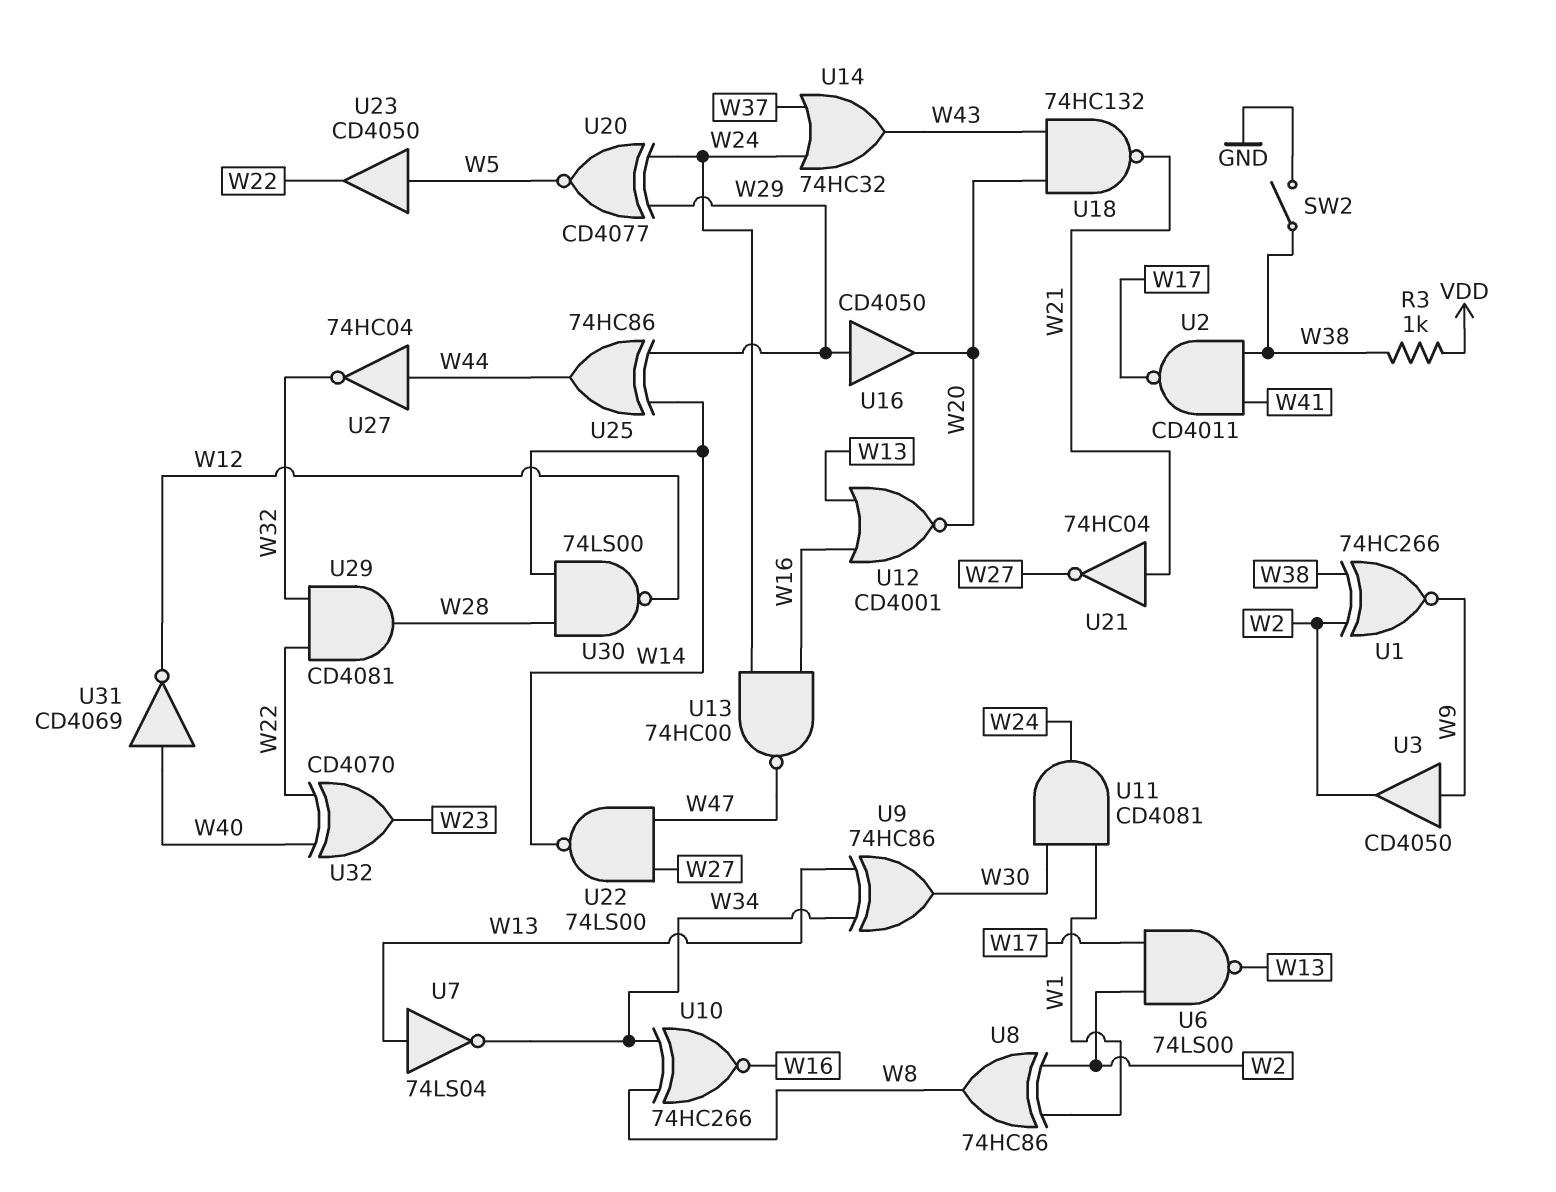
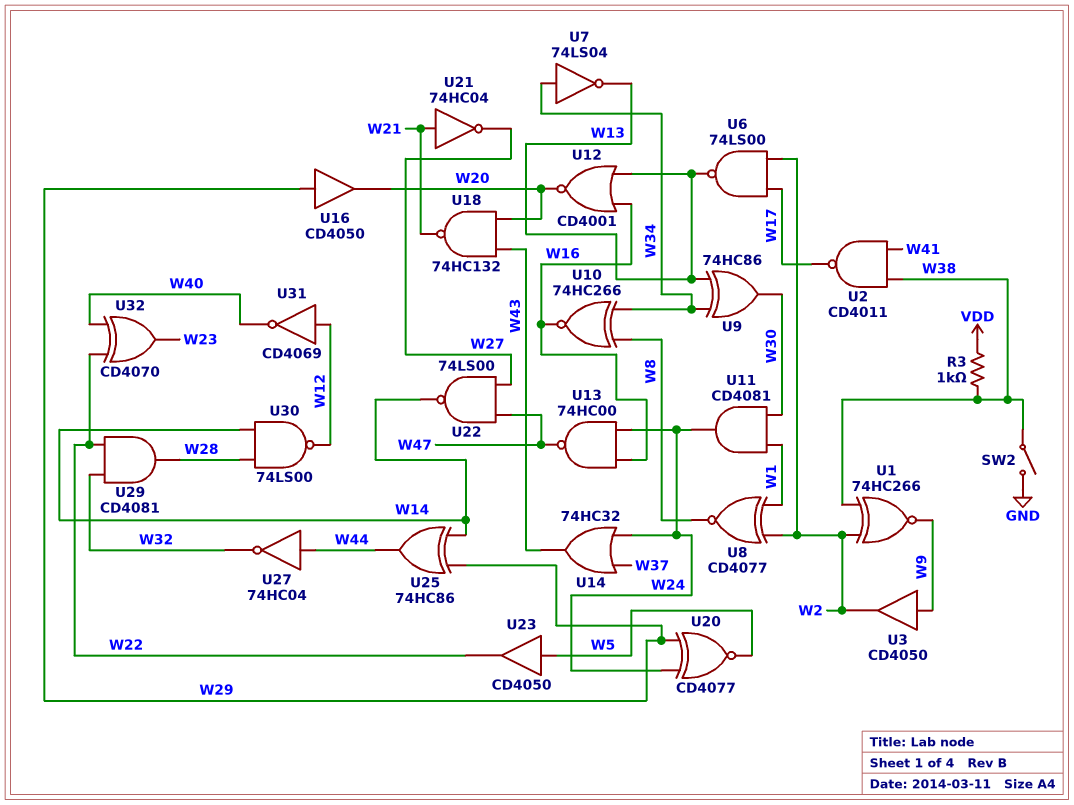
U7: NOT 74LS04 (in W13, out W34) -> NOT 74LS04 (in W34, out W13)
U8: XOR 74HC86 (in W1, in W2, out W8) -> XNOR CD4077 (in W1, in W2, out W8)
U31: NOT CD4069 (in W40, out W12) -> NOT CD4069 (in W12, out W40)

